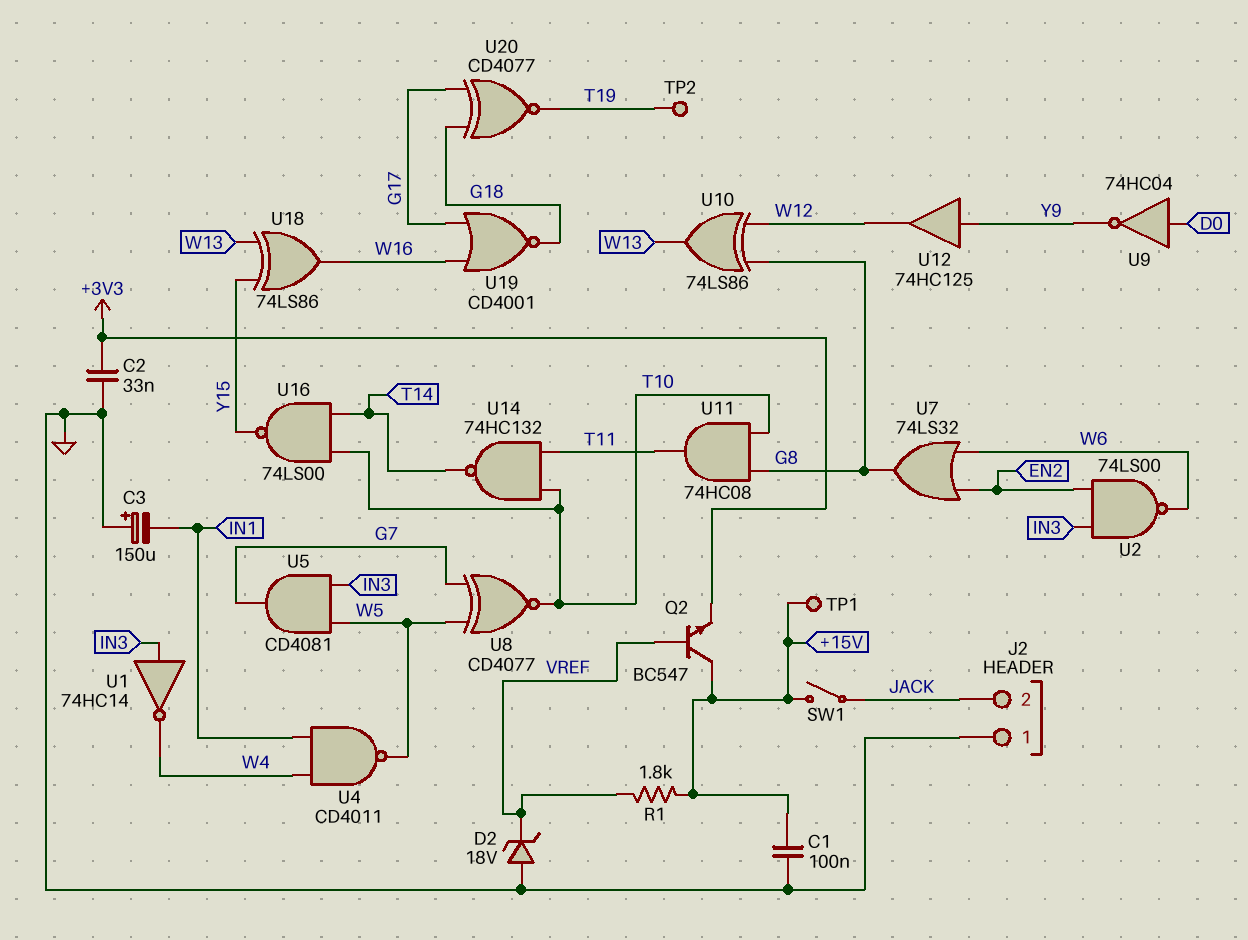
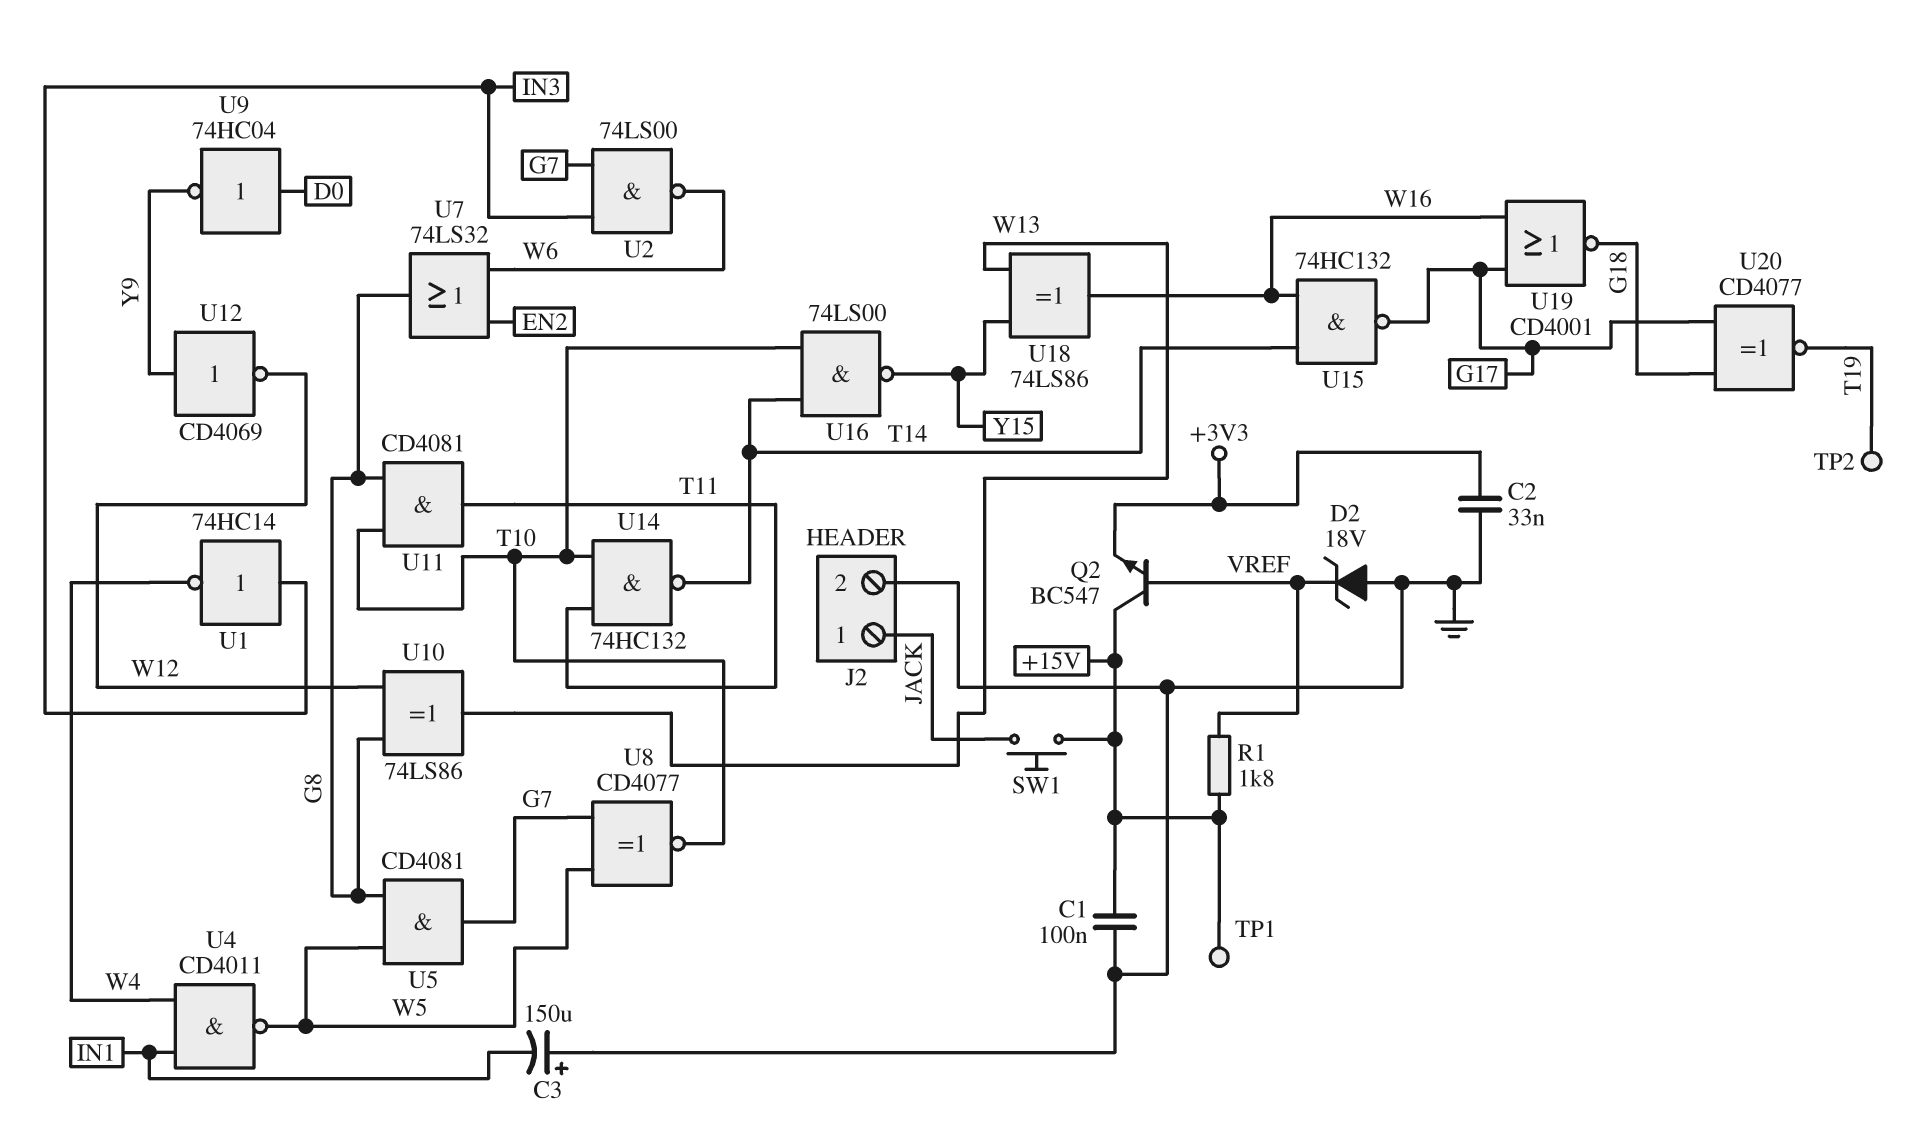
J2 pin 1: GND -> JACK
J2 pin 2: JACK -> GND
SW1: switch (+15V, JACK) -> button (+15V, JACK)
U2: NAND 74LS00 (in EN2, in IN3, out W6) -> NAND 74LS00 (in G7, in IN3, out W6)
U5: AND CD4081 (in IN3, in W5, out G7) -> AND CD4081 (in G8, in W5, out G7)
U11: AND 74HC08 (in G8, in T10, out T11) -> AND CD4081 (in G8, in T10, out T11)
U12: buffer 74HC125 (in Y9, out W12) -> NOT CD4069 (in Y9, out W12)
U15: none -> NAND 74HC132 (in T14, in W16, out G17)

